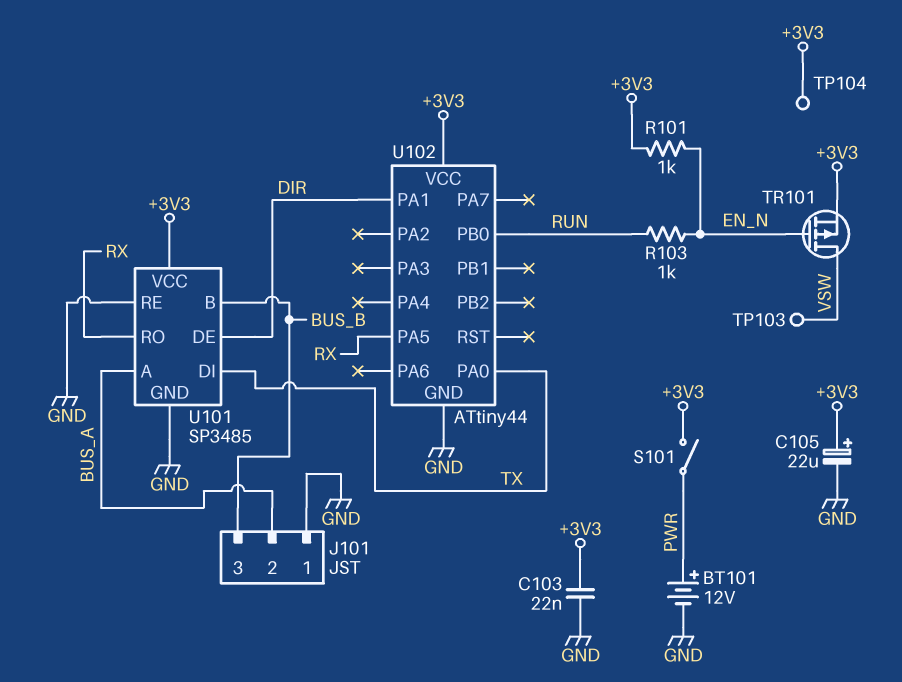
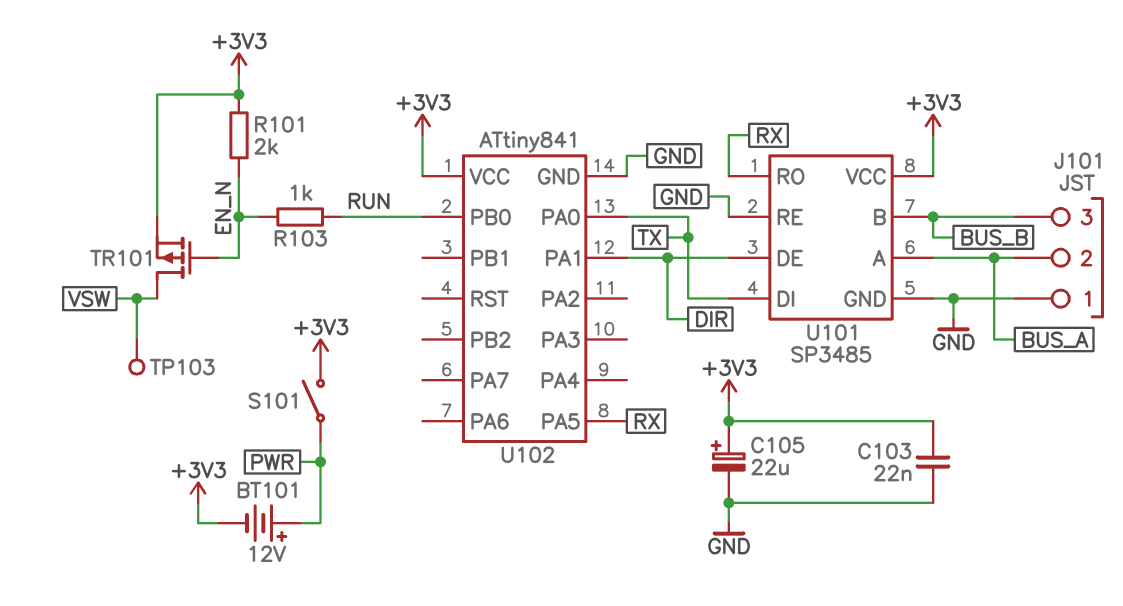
BT101: 12V (plus PWR, minus GND) -> 12V (plus PWR, minus +3V3)
R101: 1k (+3V3, EN_N) -> 2k (+3V3, EN_N)
TP104: test point (+3V3) -> none
U102: ATtiny44 -> ATtiny841

